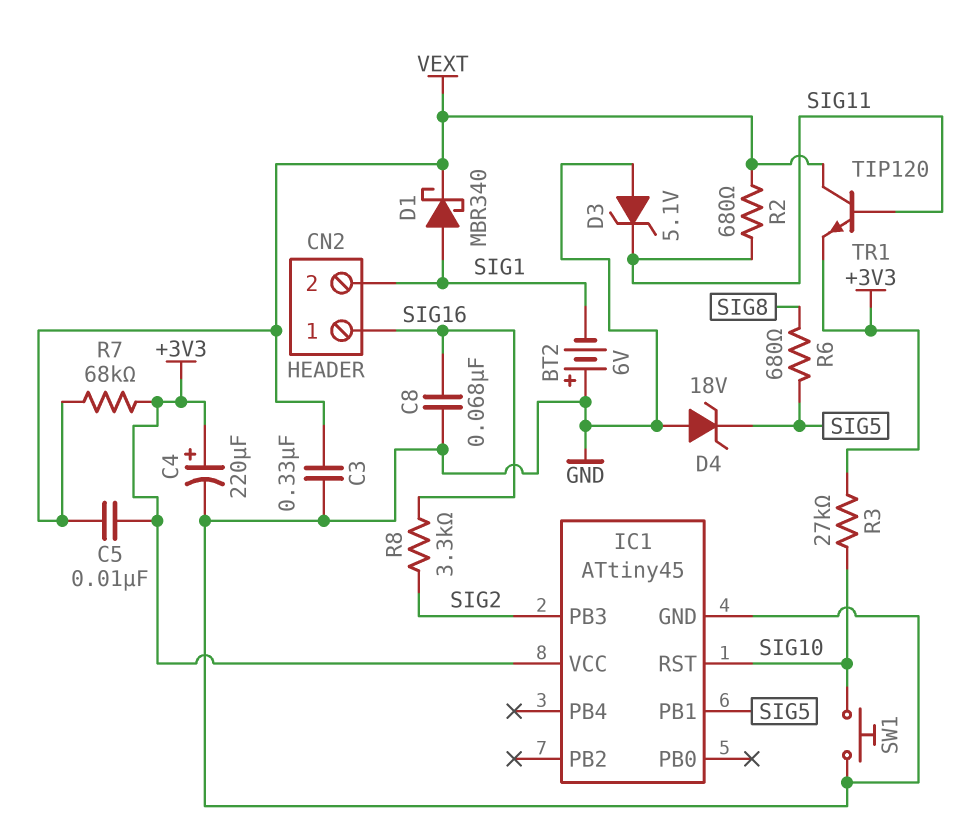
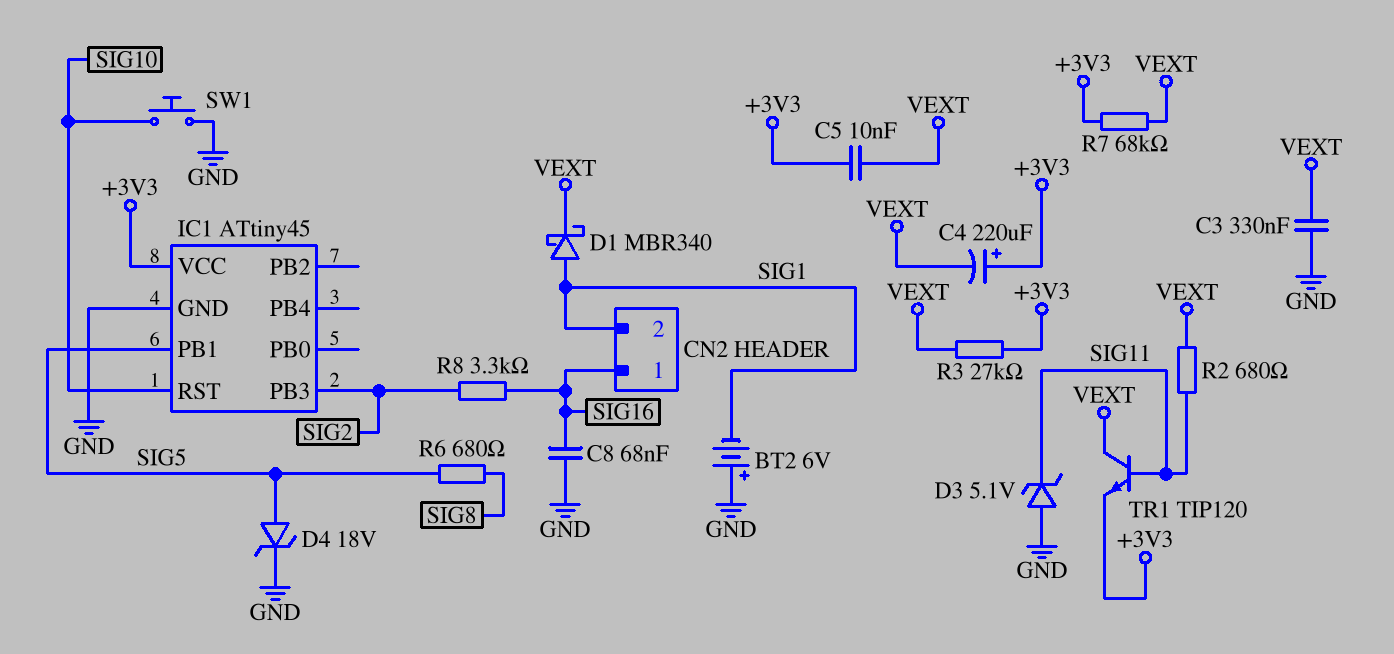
C4: 220uF (plus +3V3, minus GND) -> 220uF (plus +3V3, minus VEXT)
D4: zener 18V (A GND, K SIG5) -> zener 18V (A SIG5, K GND)
R3: 27k (+3V3, SIG10) -> 27k (+3V3, VEXT)

